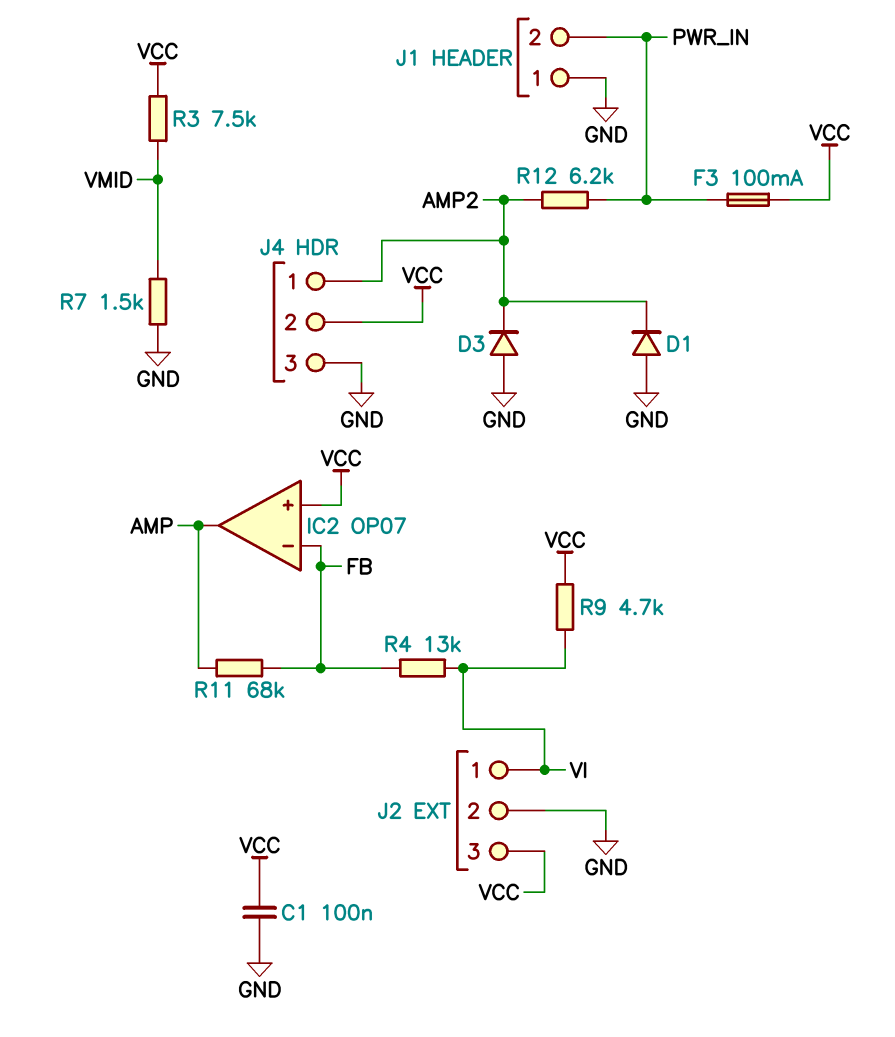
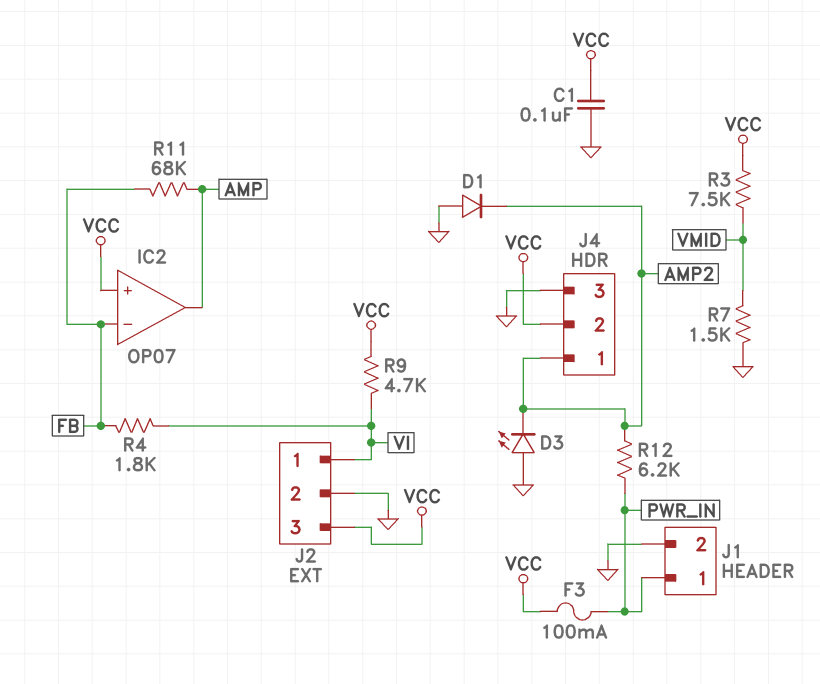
D3: diode (A GND, K AMP2) -> LED (A GND, K AMP2)
J1 pin 1: GND -> PWR_IN
J1 pin 2: PWR_IN -> GND
R4: 13k (FB, VI) -> 1.8k (FB, VI)

